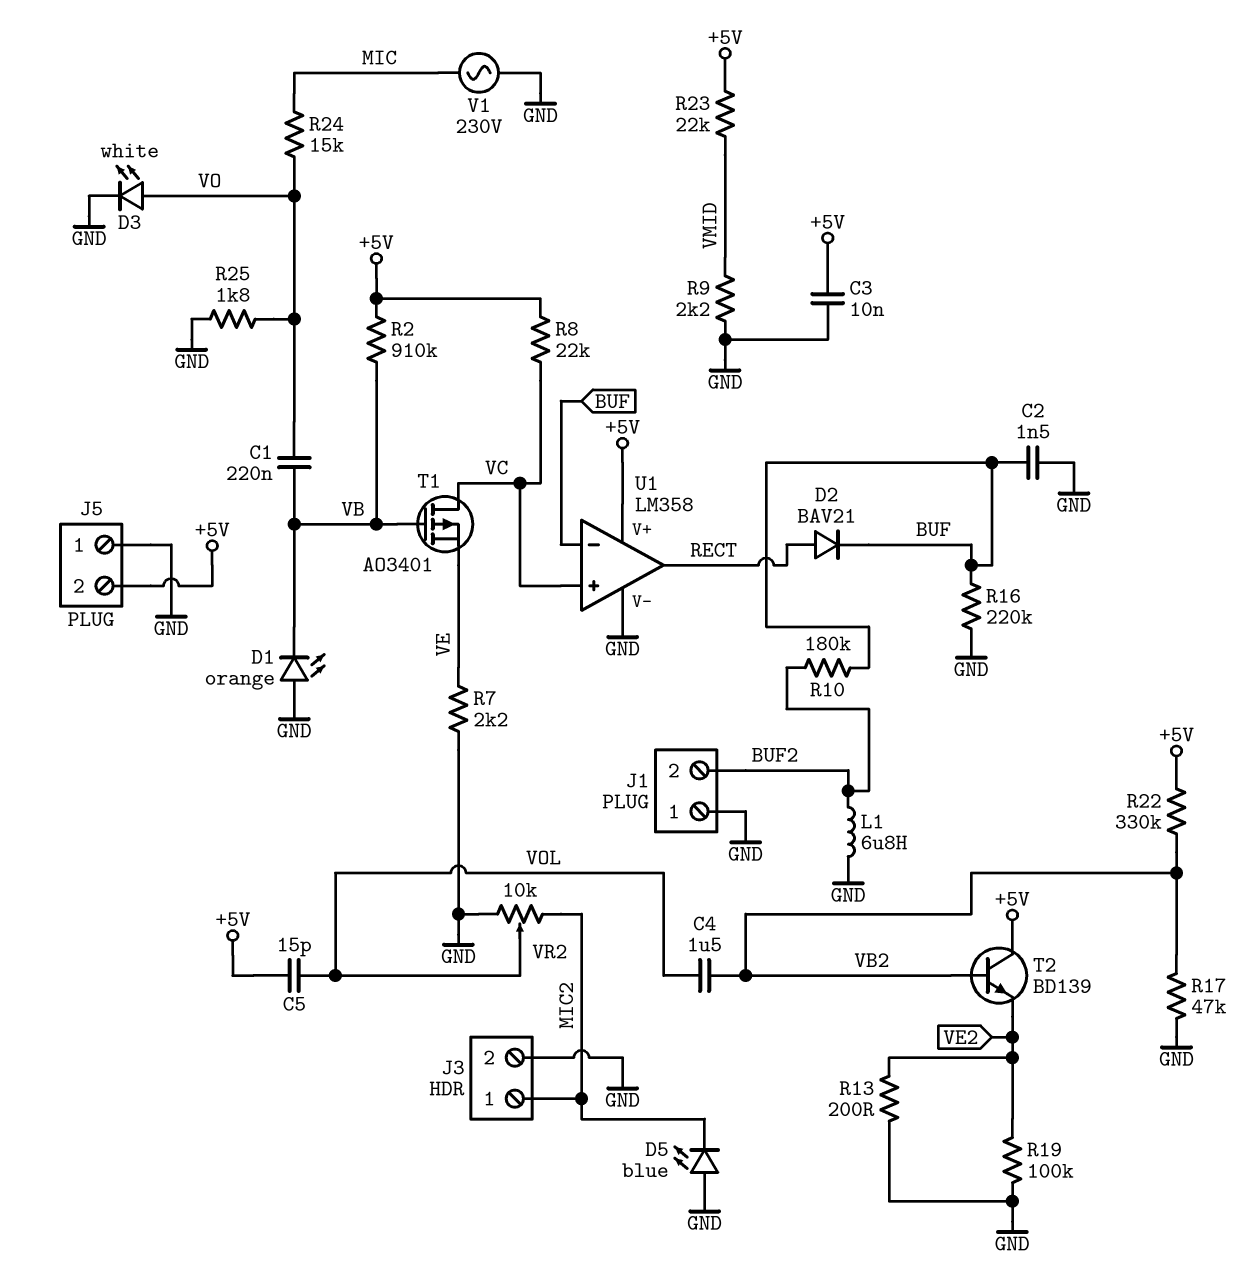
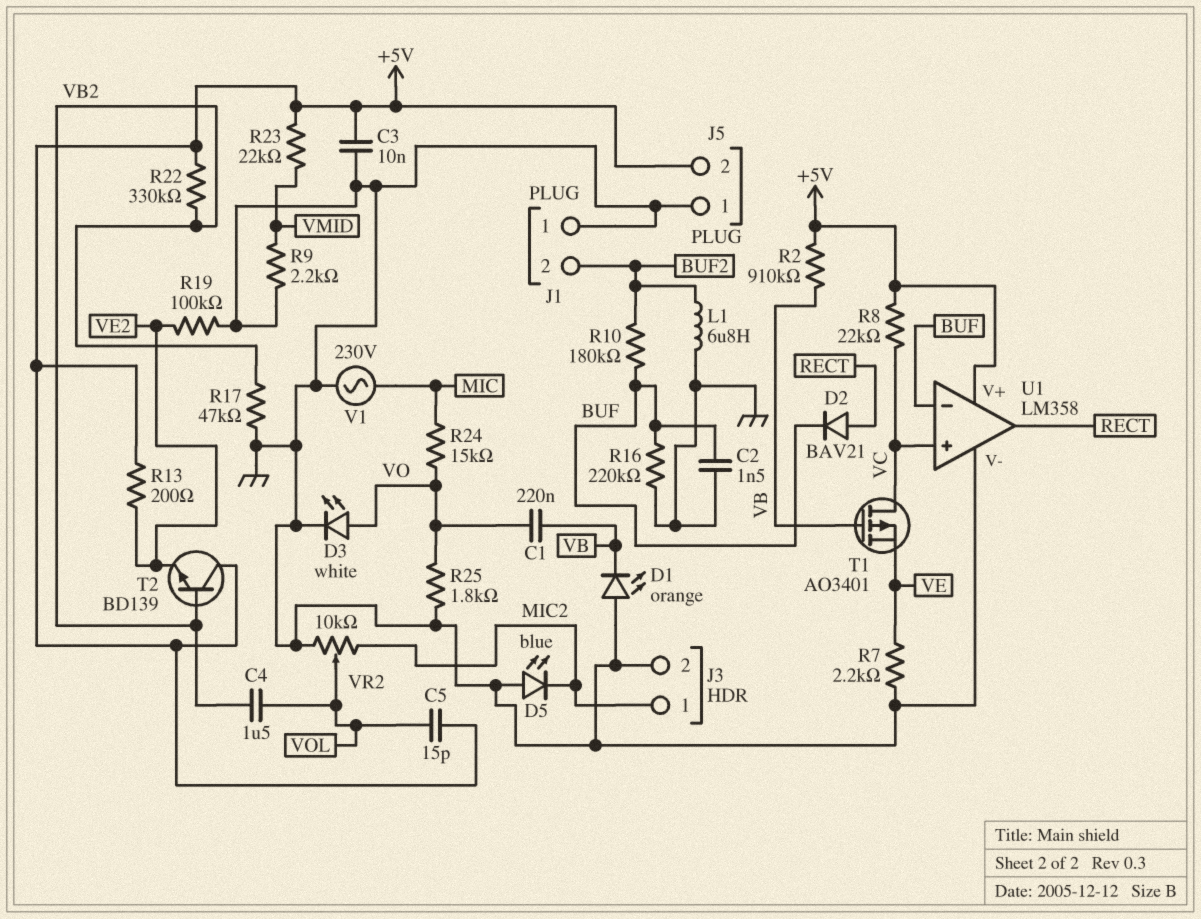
R13: 200 (GND, VE2) -> 200 (+5V, VE2)

